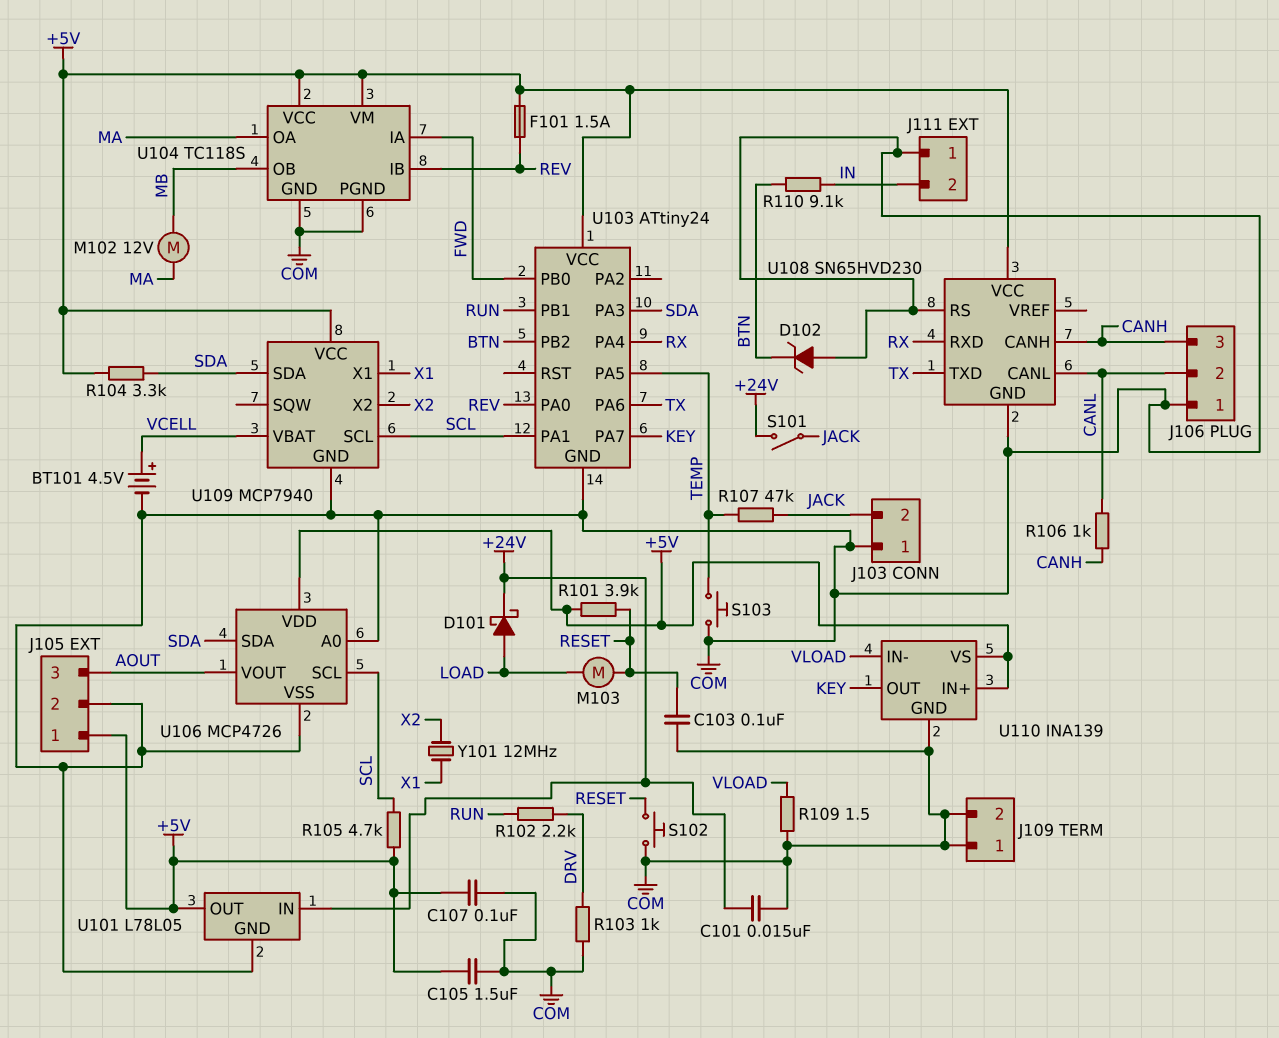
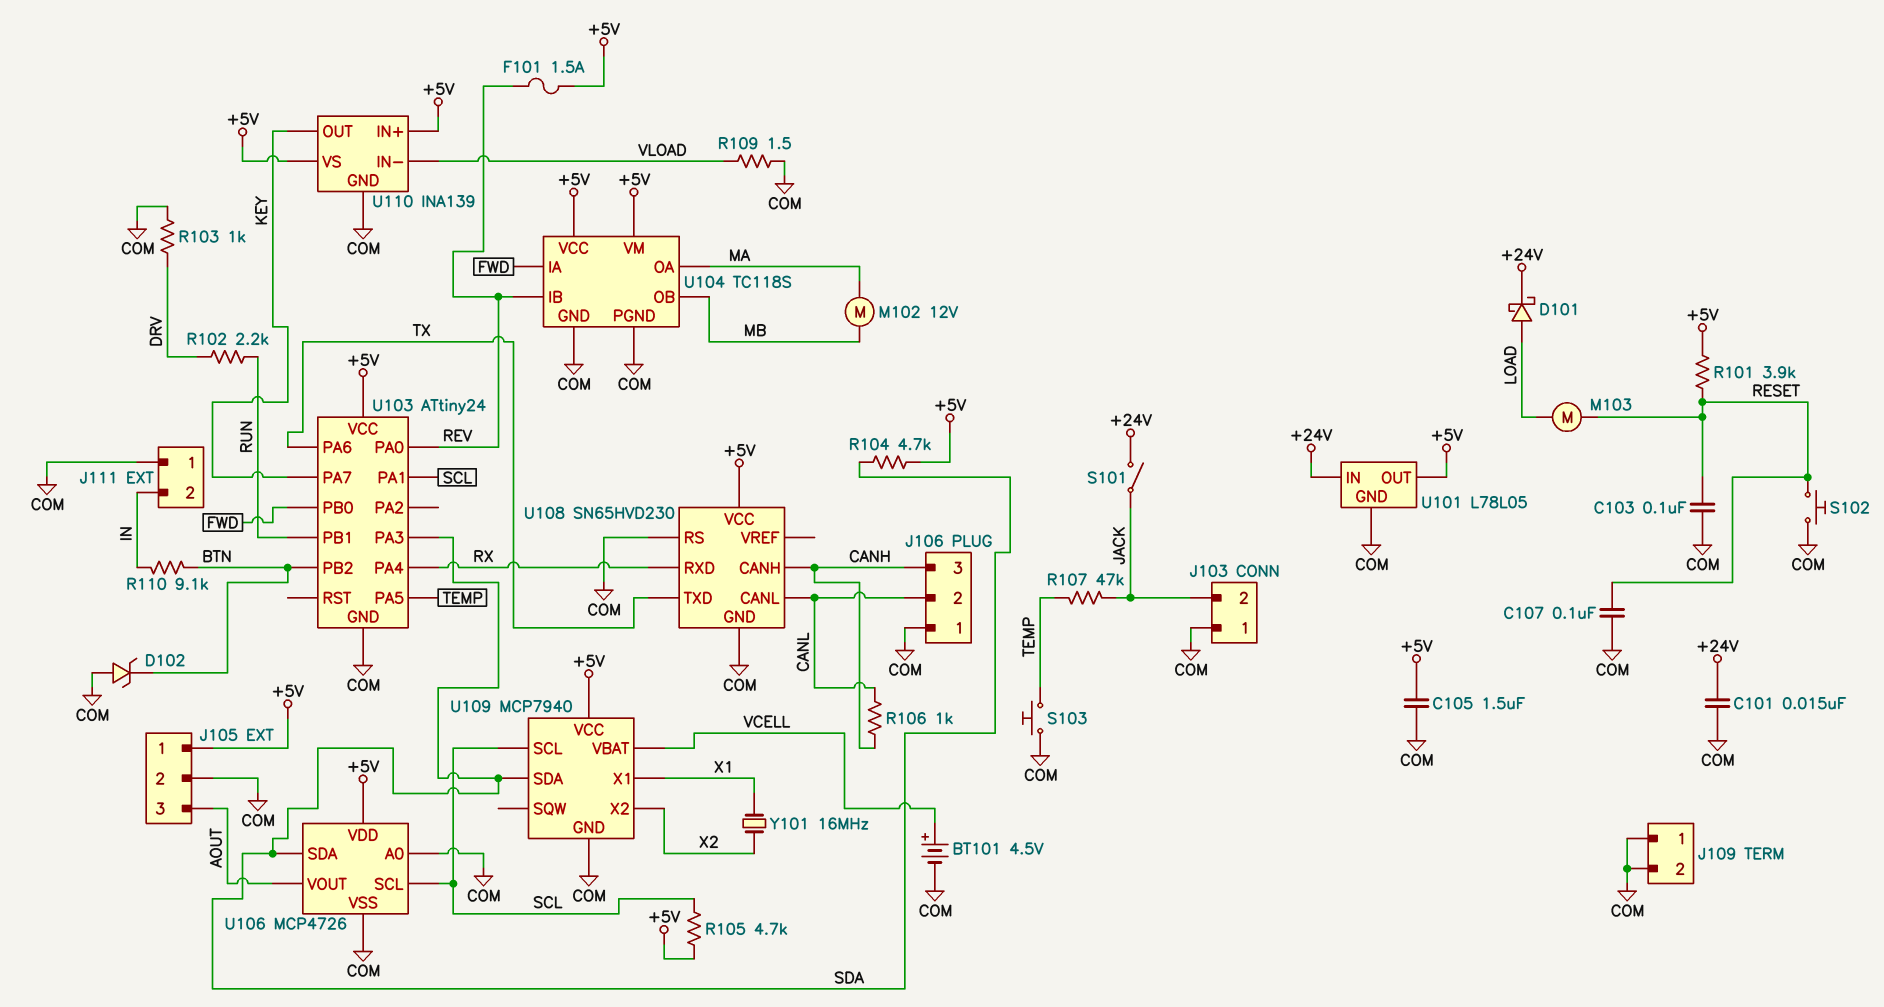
C107: 100nF (+5V, COM) -> 100nF (COM, RESET)
R104: 3.3k (+5V, SDA) -> 4.7k (+5V, SDA)
Y101: 12MHz (X1, X2) -> 16MHz (X1, X2)

